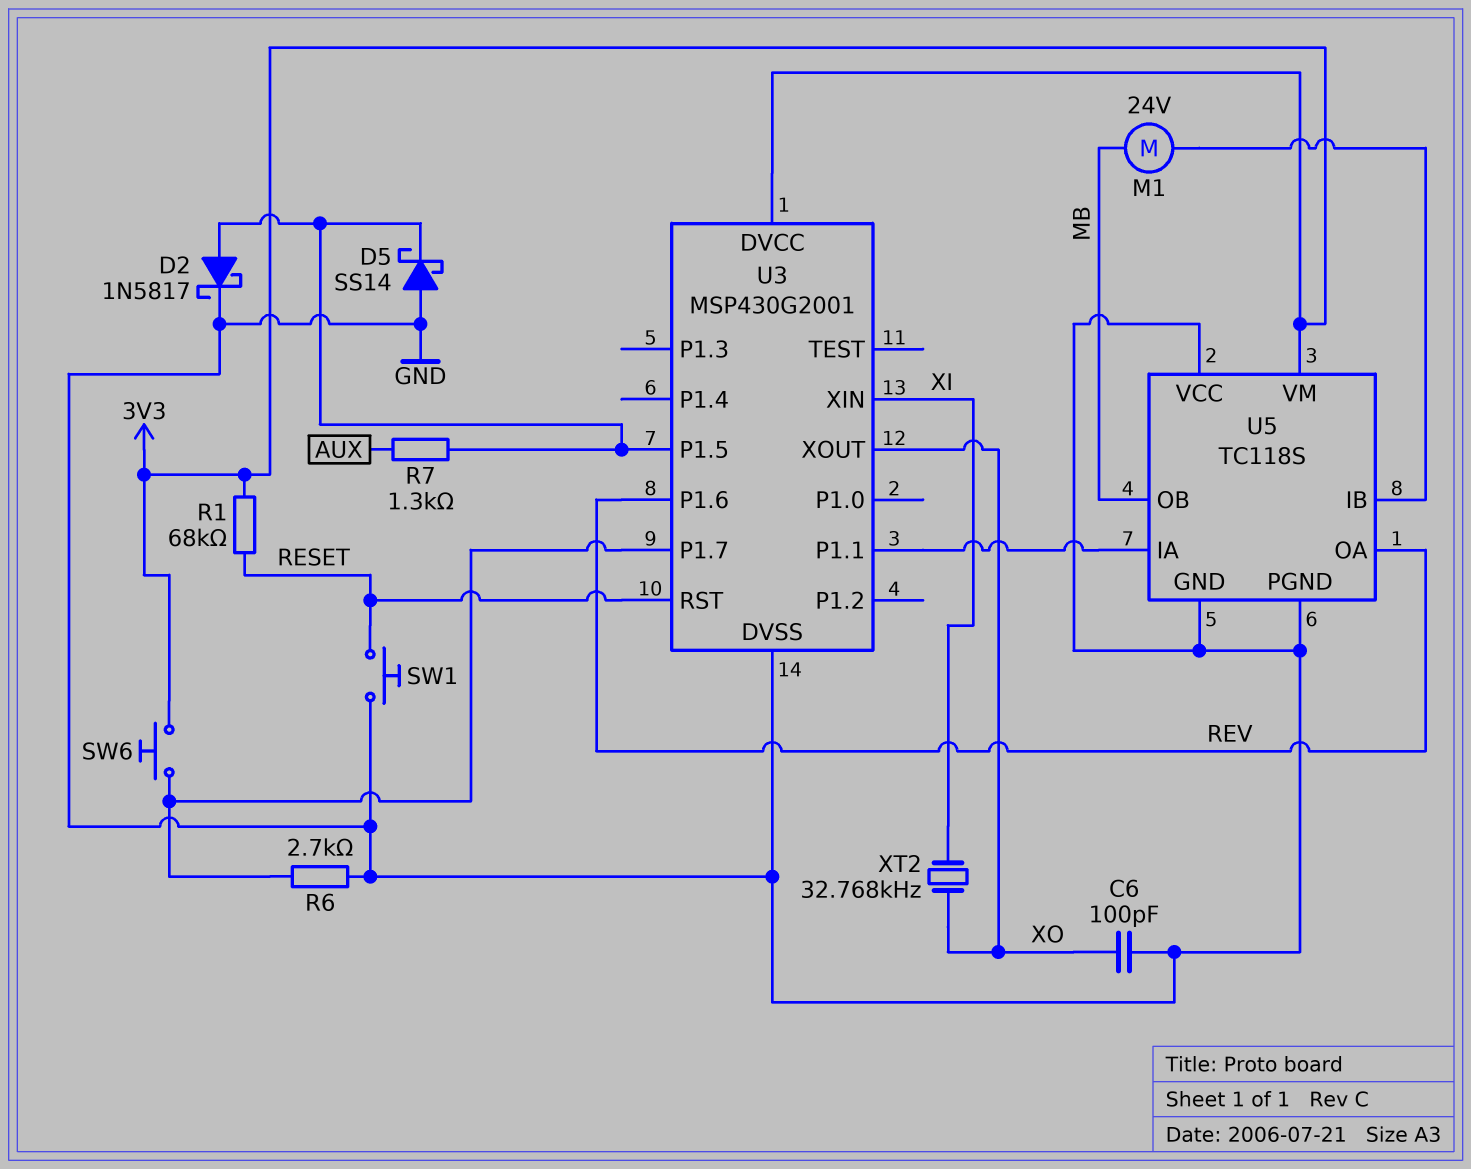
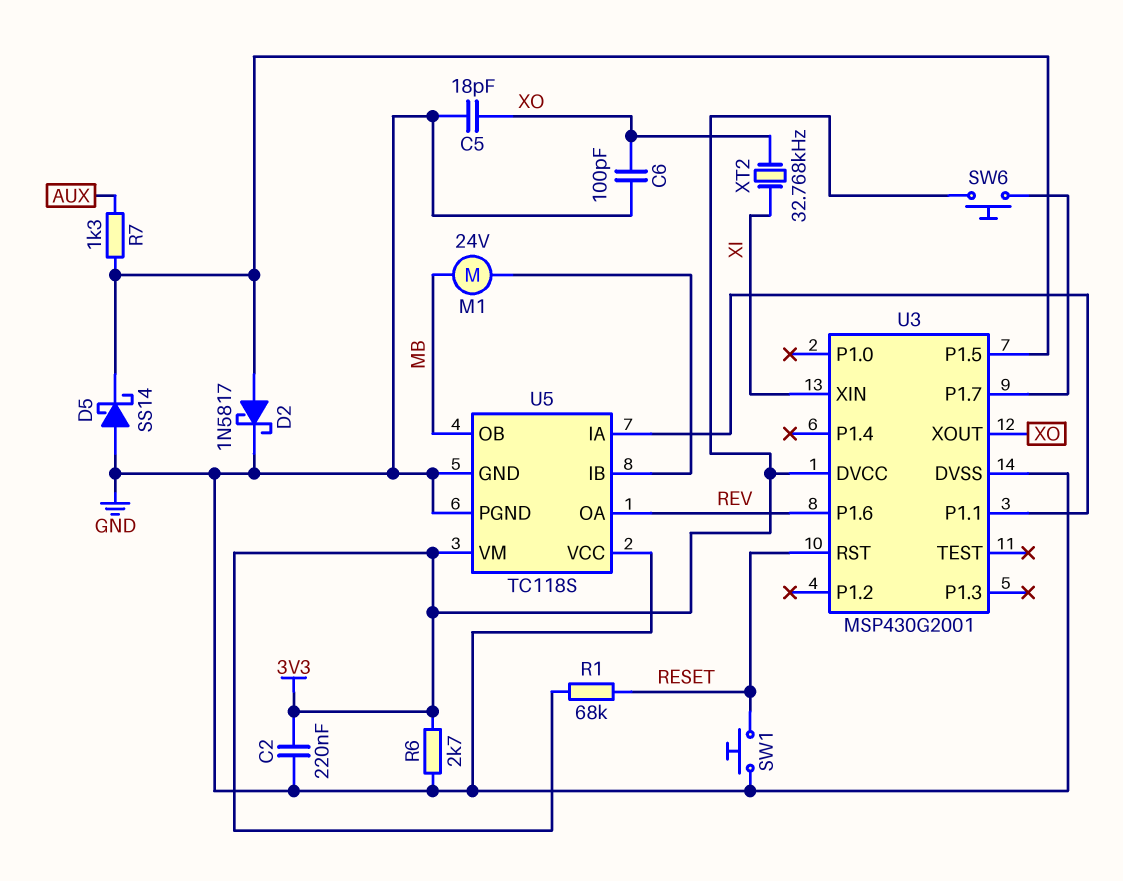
C2: none -> 220nF (3V3, GND)
C5: none -> 18pF (GND, XO)
R6: 2.7k (GND, U3/P1.7) -> 2.7k (3V3, GND)

